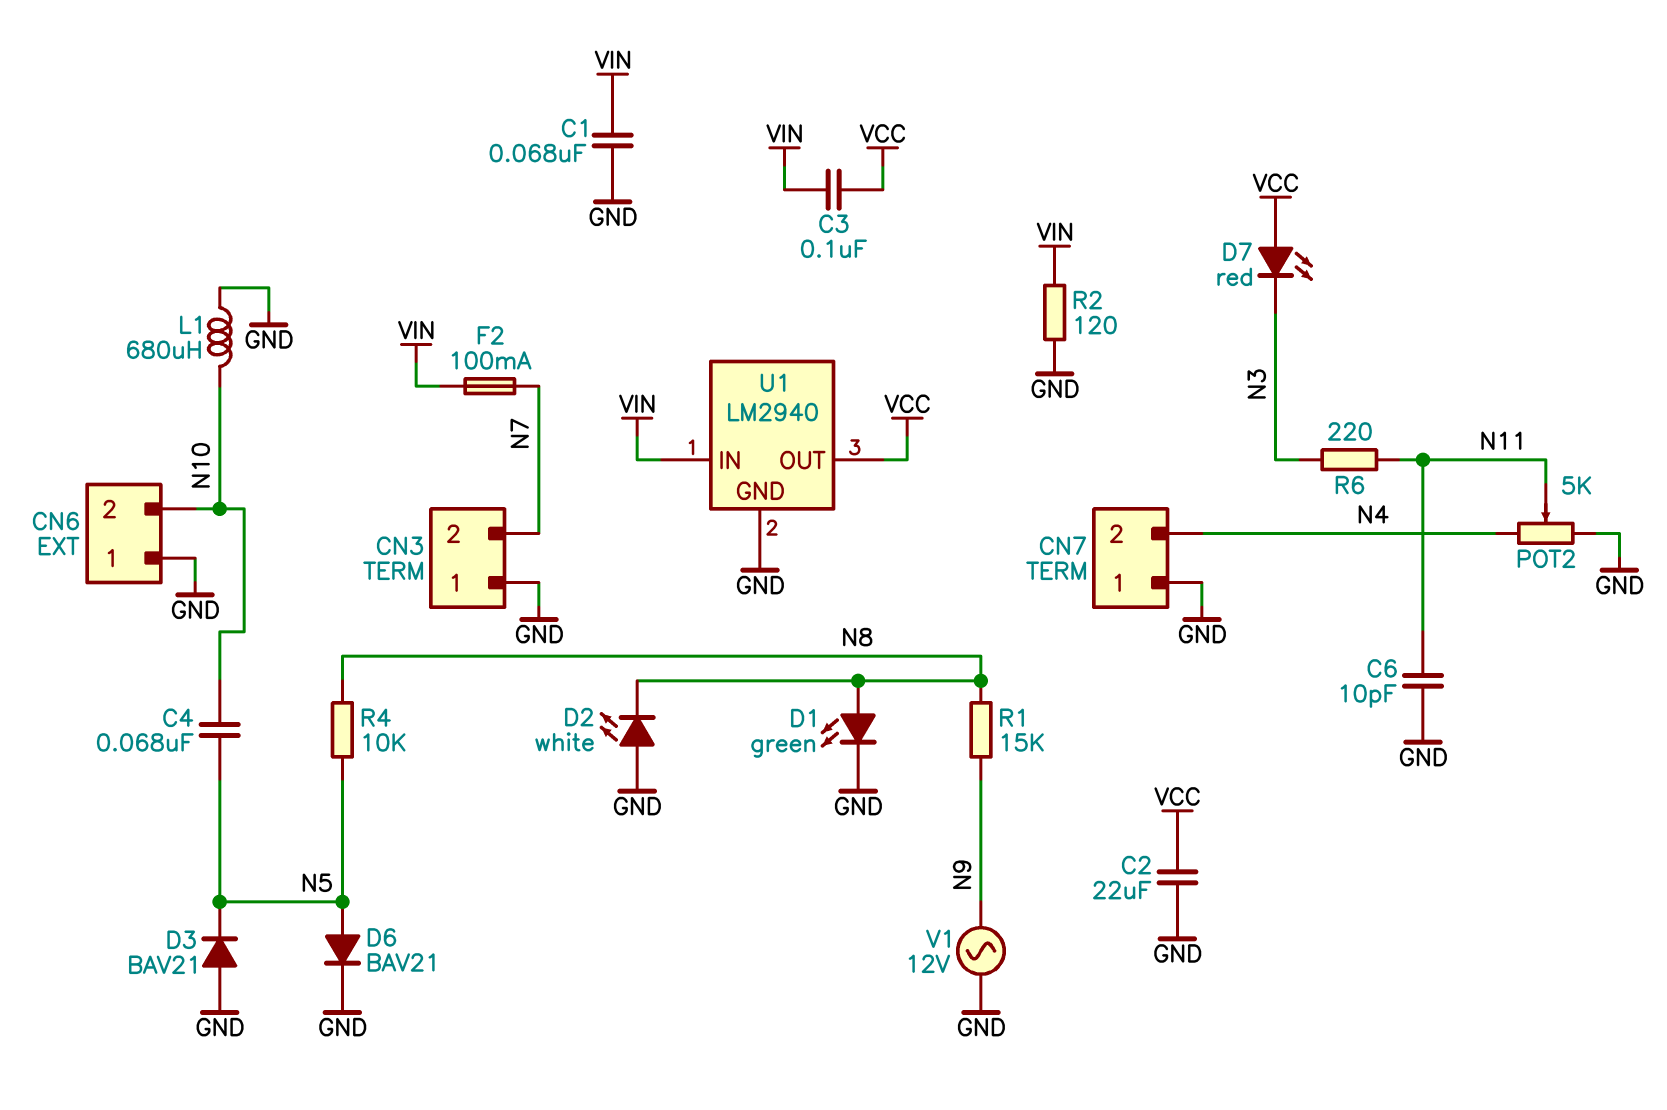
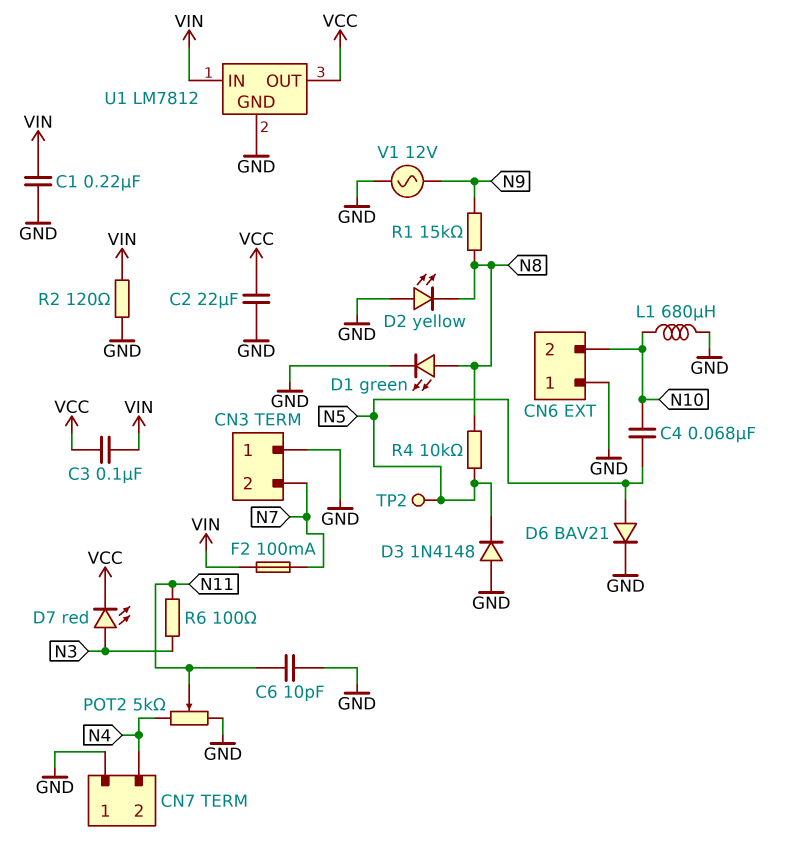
C1: 68nF (GND, VIN) -> 220nF (GND, VIN)
D2: LED white (A GND, K N8) -> LED yellow (A GND, K N8)
D3: diode BAV21 (A GND, K N5) -> diode 1N4148 (A GND, K N5)
D7: LED red (A VCC, K N3) -> LED red (A N3, K VCC)
R6: 220 (N3, N11) -> 100 (N3, N11)
TP2: none -> test point (N5)
U1: LM2940 -> LM7812

